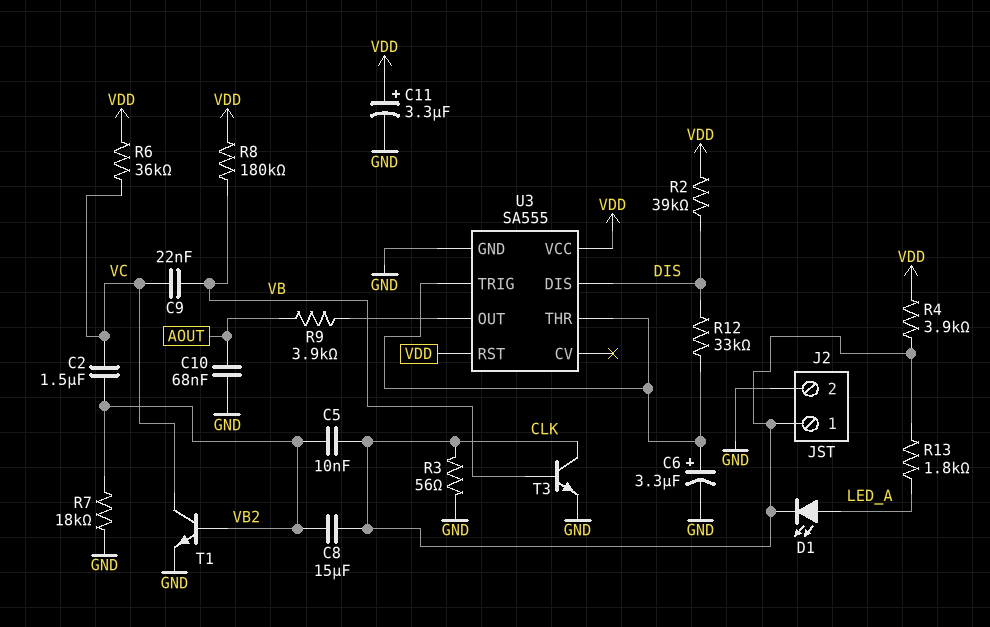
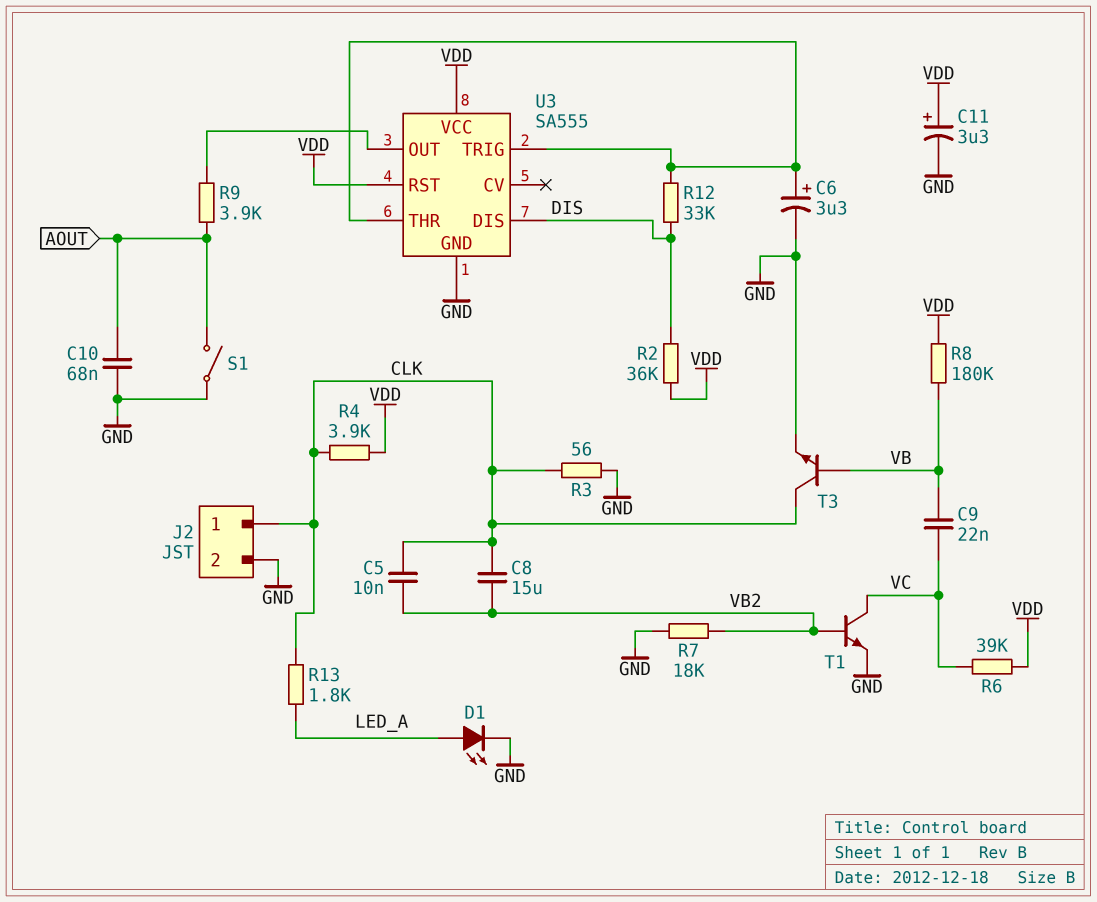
C2: 1.5uF (VB2, VC) -> none
D1: LED (A LED_A, K CLK) -> LED (A LED_A, K GND)
R2: 39k (DIS, VDD) -> 36k (DIS, VDD)
R6: 36k (VC, VDD) -> 39k (VC, VDD)
S1: none -> switch (AOUT, GND)

